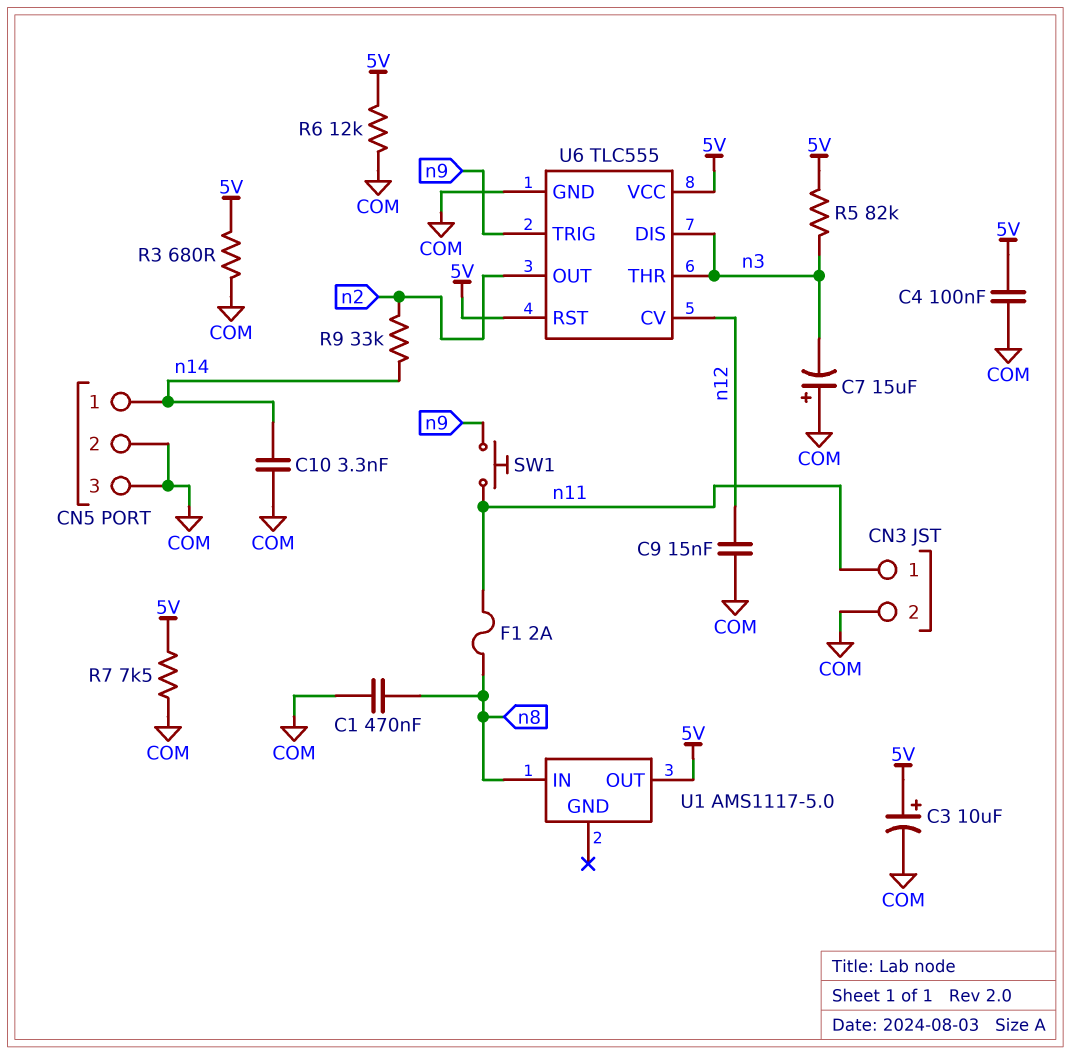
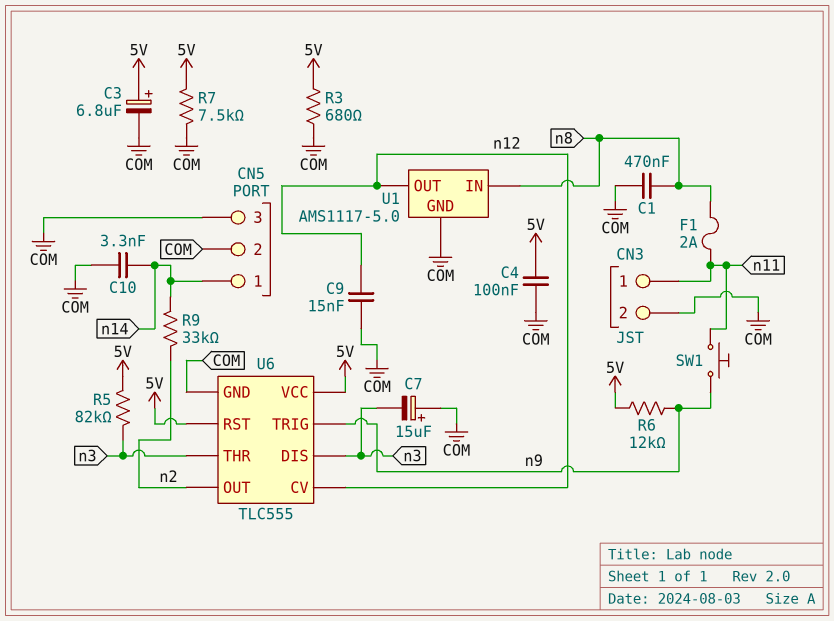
C3: 10uF (plus 5V, minus COM) -> 6.8uF (plus 5V, minus COM)
R6: 12k (5V, COM) -> 12k (5V, n9)
U1 pin GND: none -> COM
U1 pin OUT: 5V -> n12

